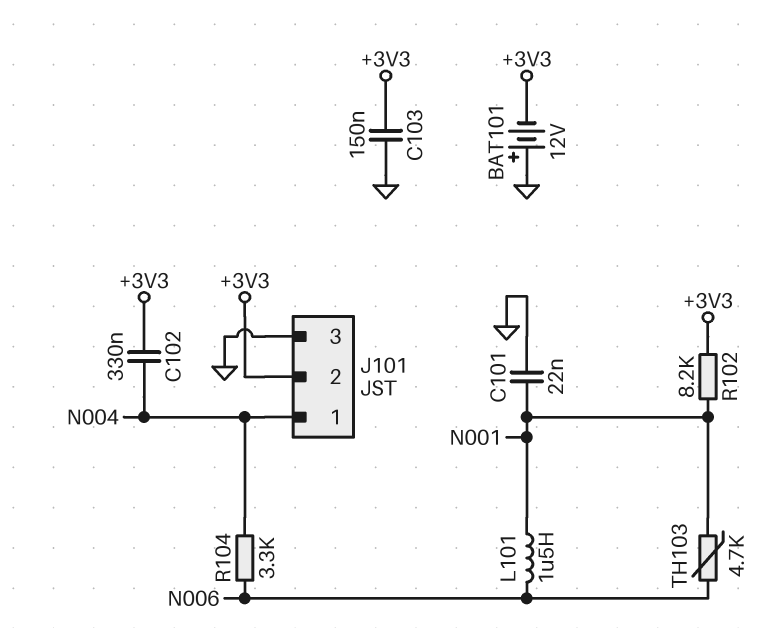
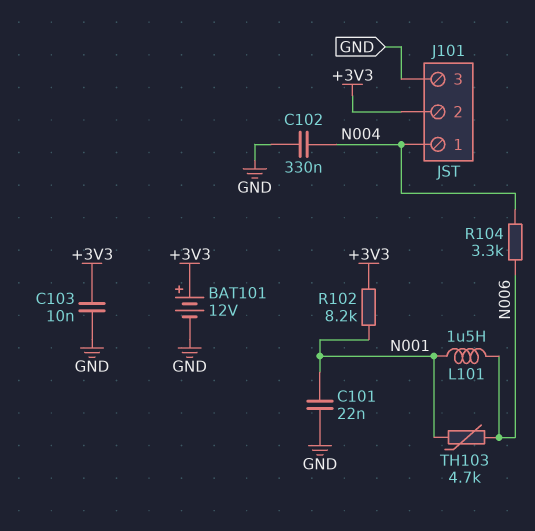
BAT101: 12V (plus GND, minus +3V3) -> 12V (plus +3V3, minus GND)
C102: 330nF (+3V3, N004) -> 330nF (GND, N004)
C103: 150nF (+3V3, GND) -> 10nF (+3V3, GND)

